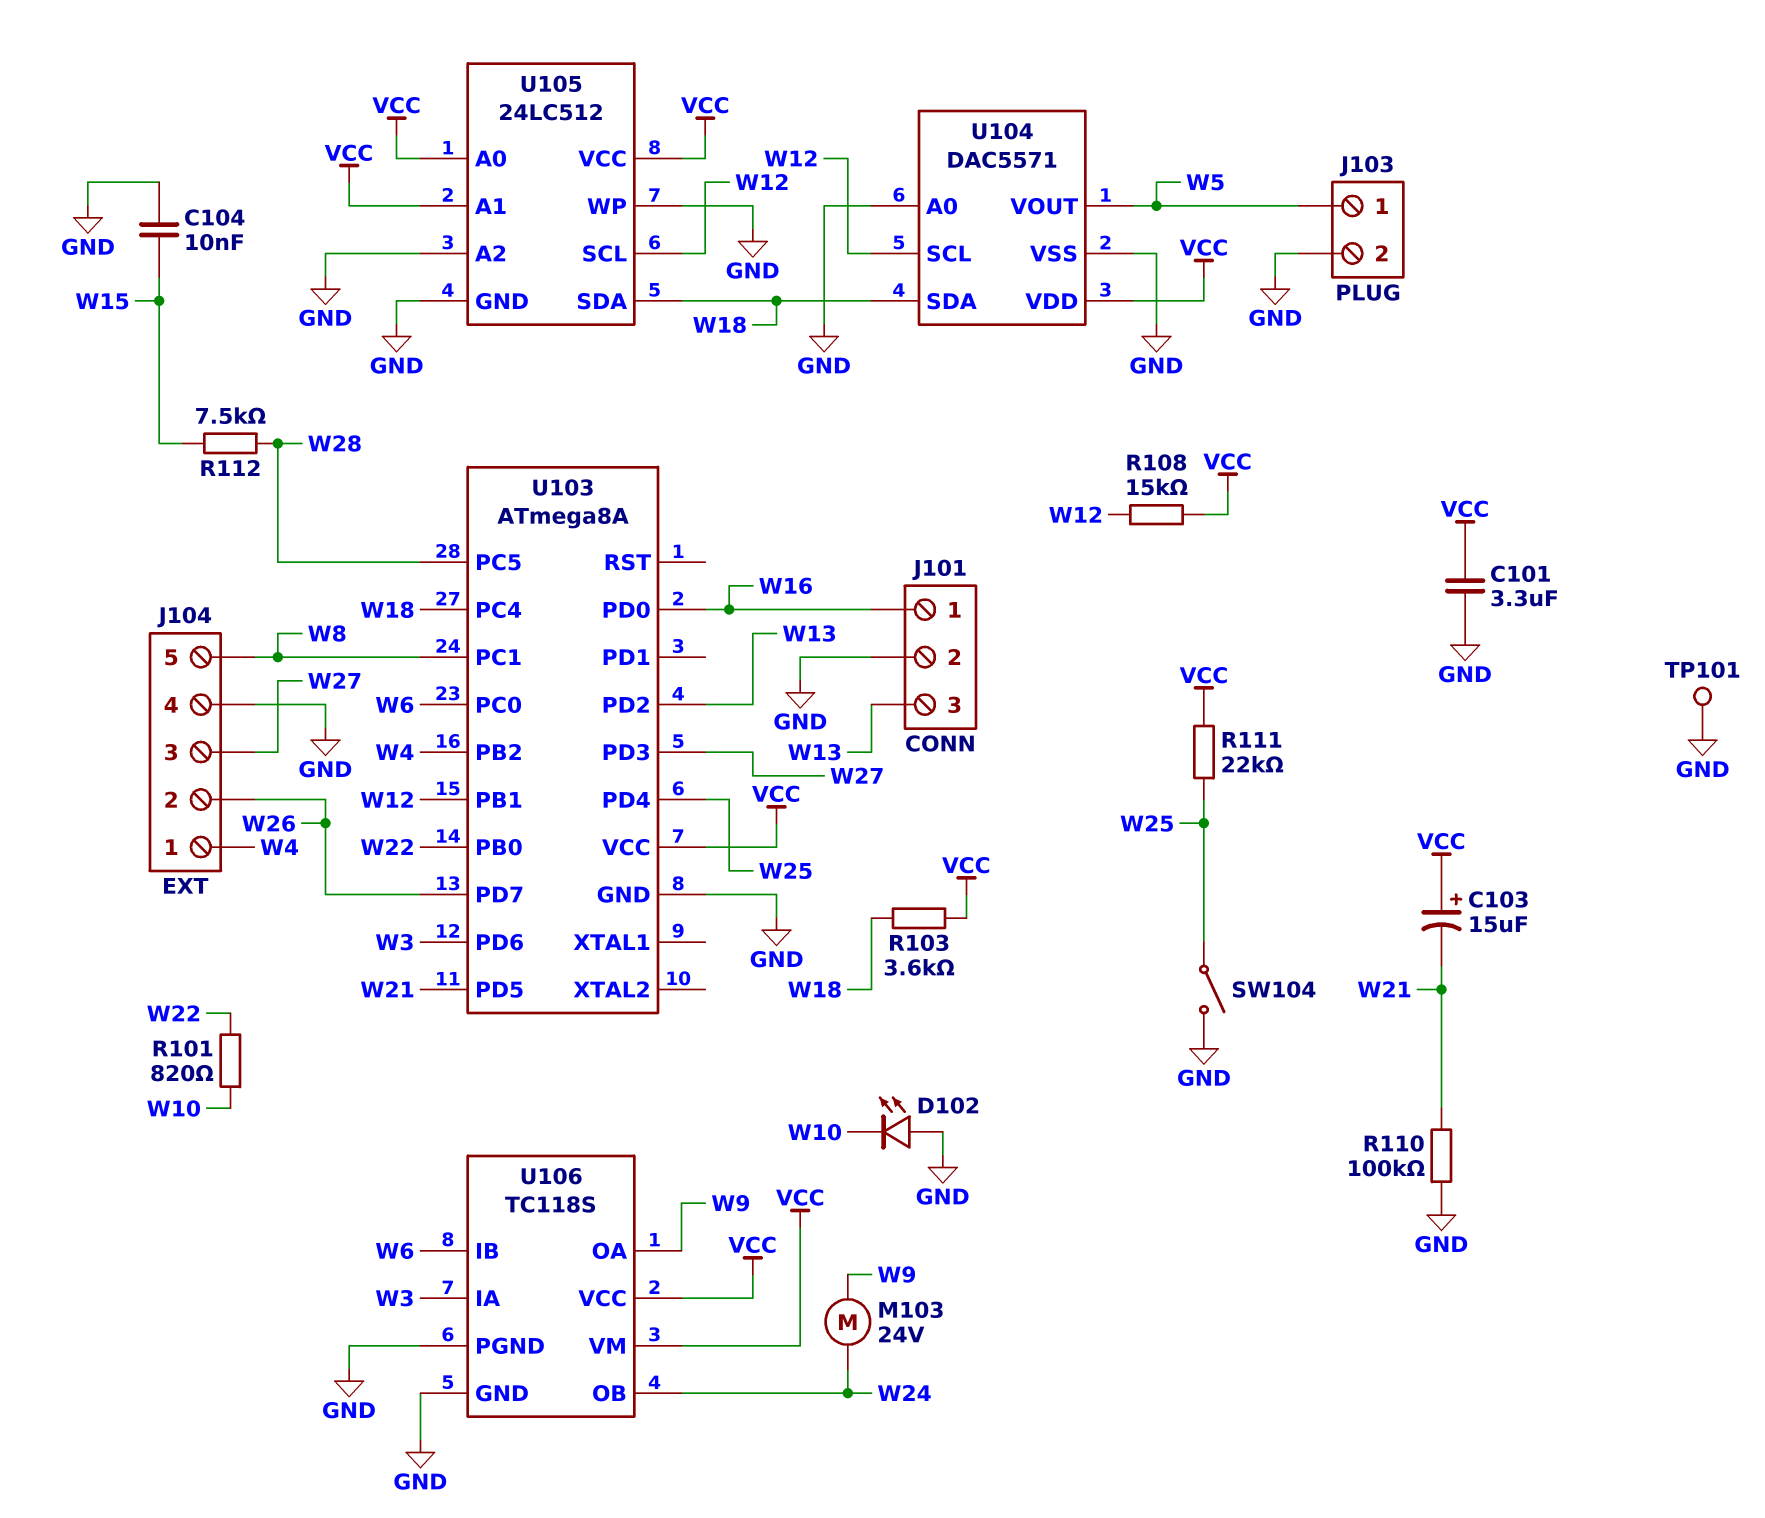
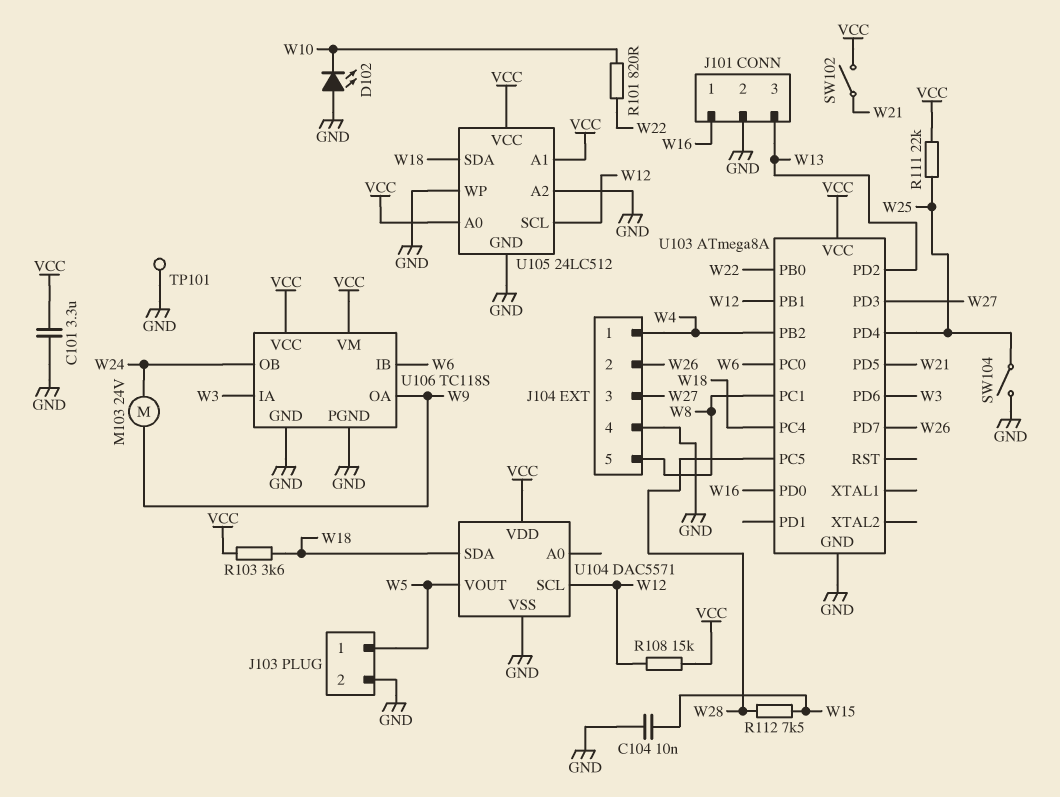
C103: 15uF (plus VCC, minus W21) -> none
R110: 100k (GND, W21) -> none
SW102: none -> switch (VCC, W21)
U104 pin A0: GND -> none

